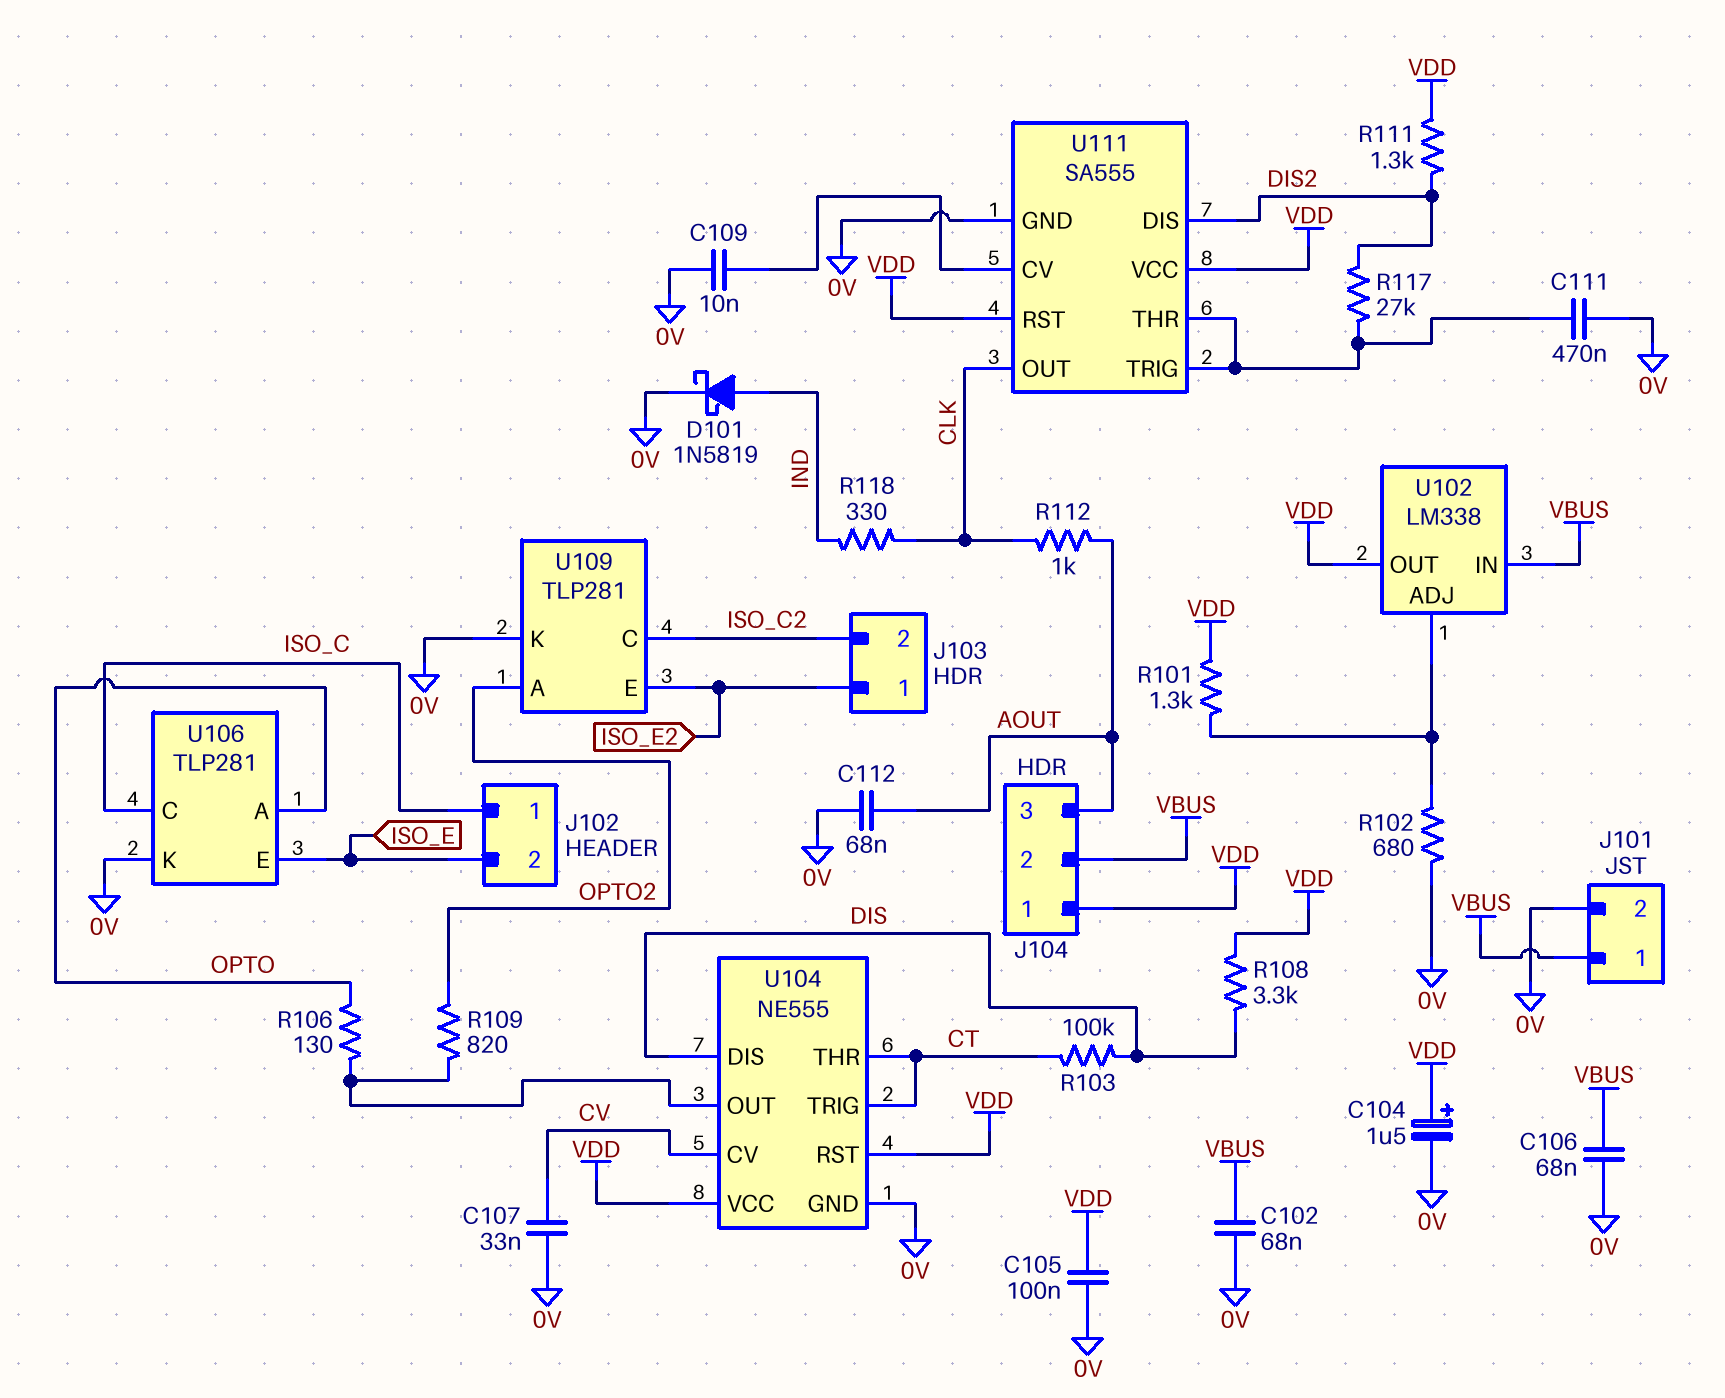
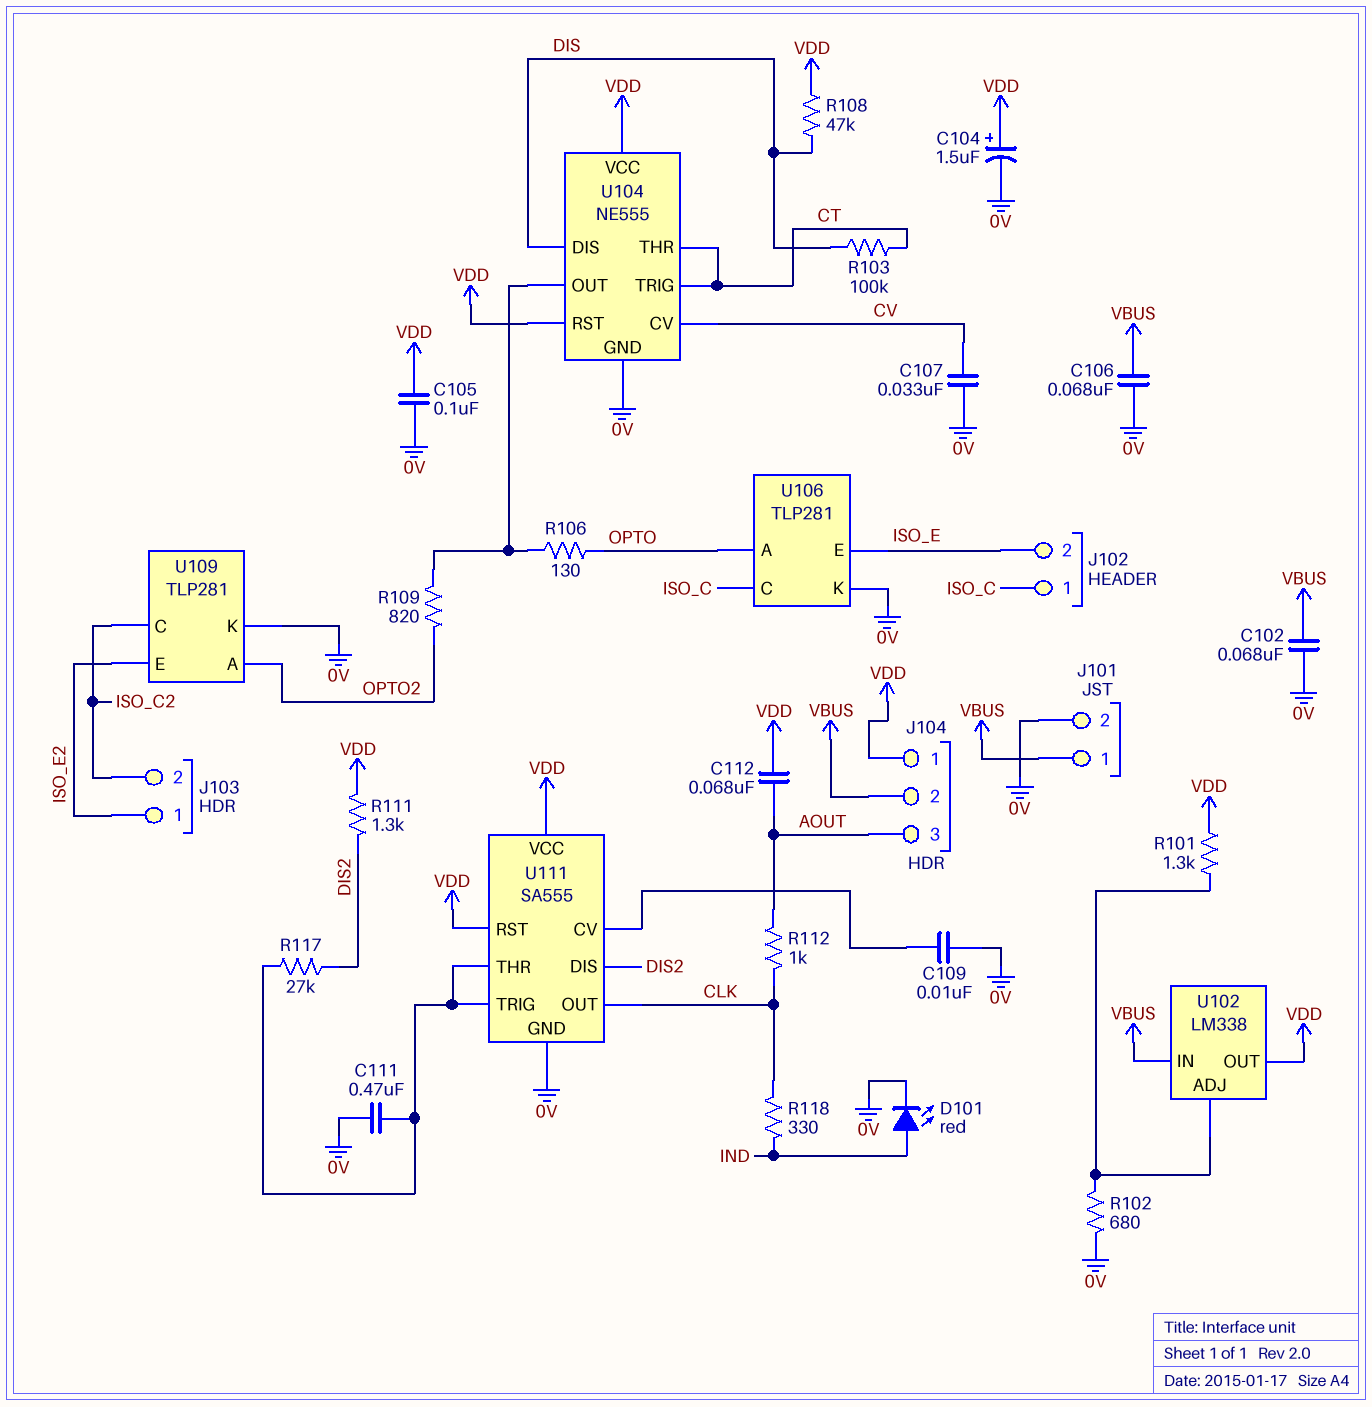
C112: 68nF (0V, AOUT) -> 68nF (AOUT, VDD)
D101: schottky 1N5819 (A IND, K 0V) -> LED red (A IND, K 0V)
R108: 3.3k (DIS, VDD) -> 47k (DIS, VDD)

